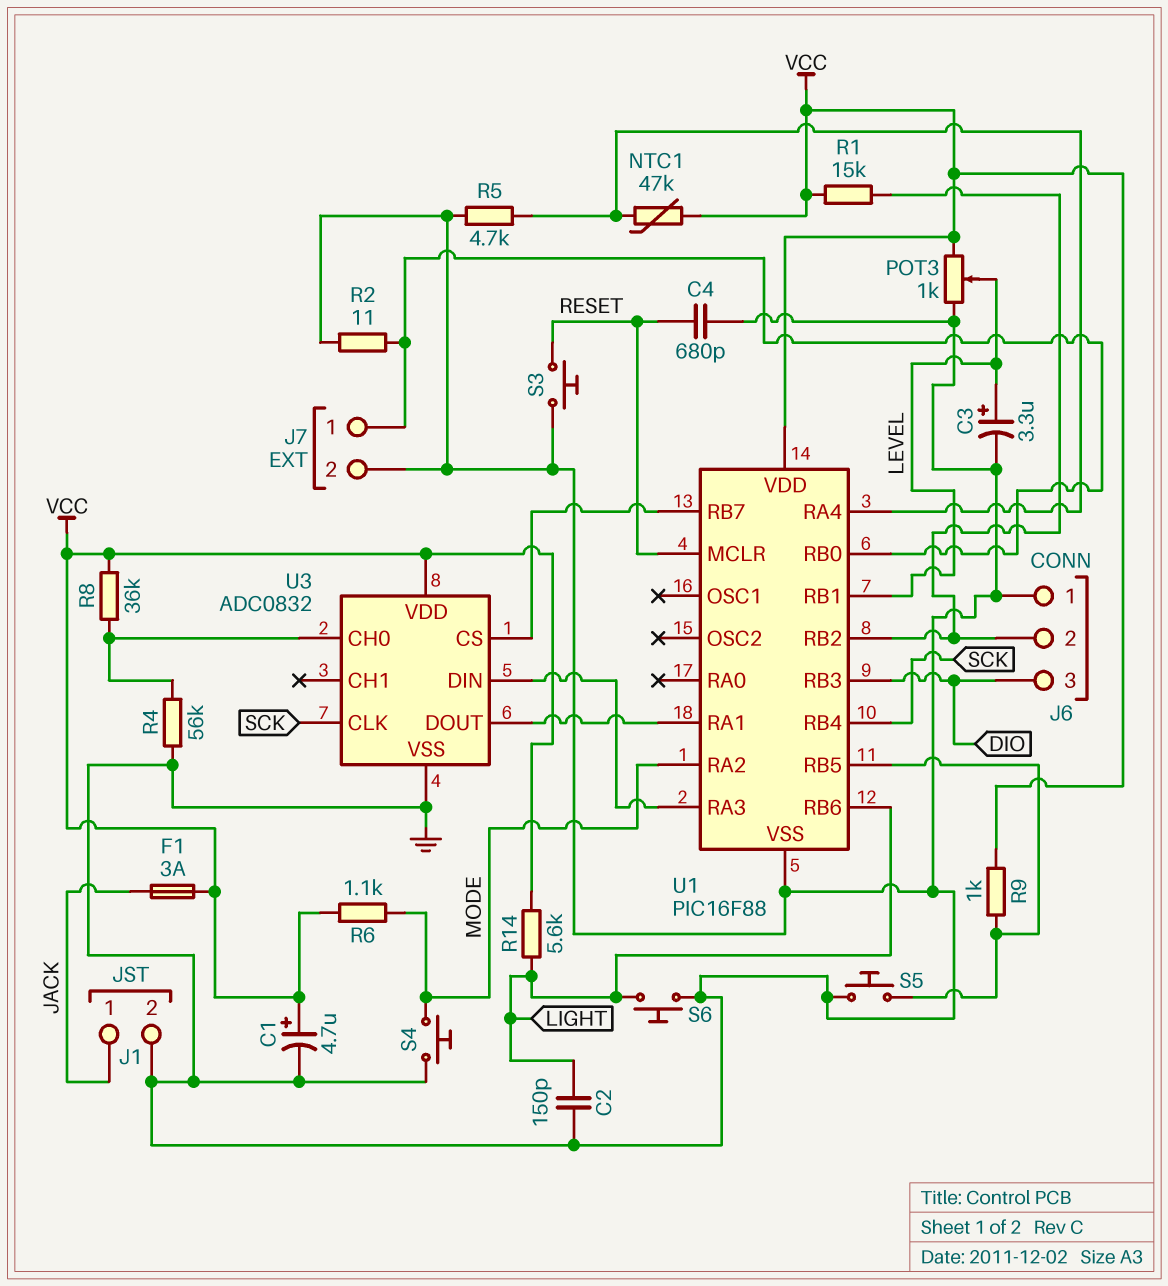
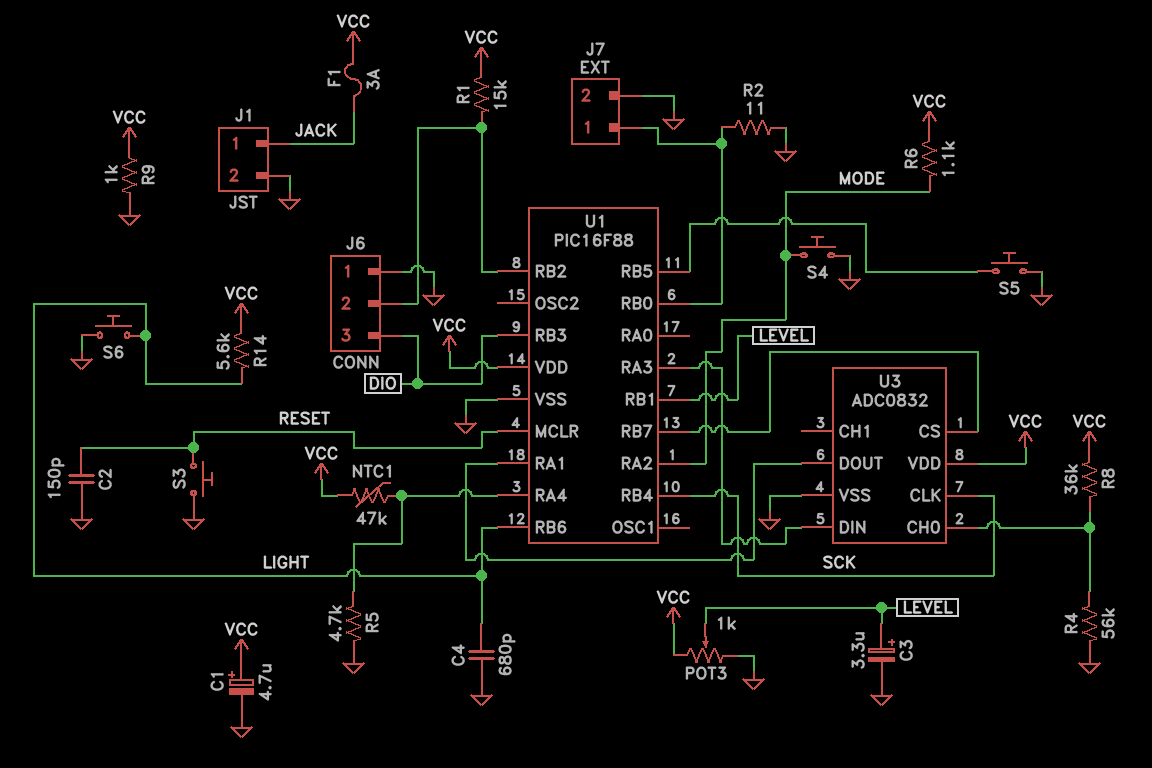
C2: 150pF (GND, LIGHT) -> 150pF (GND, RESET)
C4: 680pF (GND, RESET) -> 680pF (GND, LIGHT)
R9: 1k (U1/RB5, VCC) -> 1k (GND, VCC)

